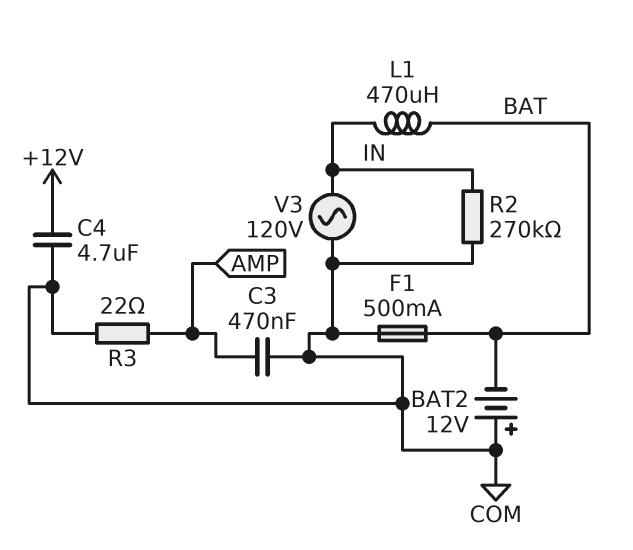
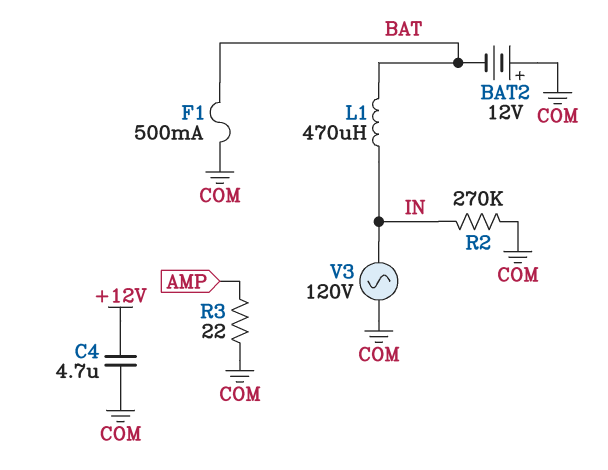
C3: 470nF (AMP, COM) -> none

